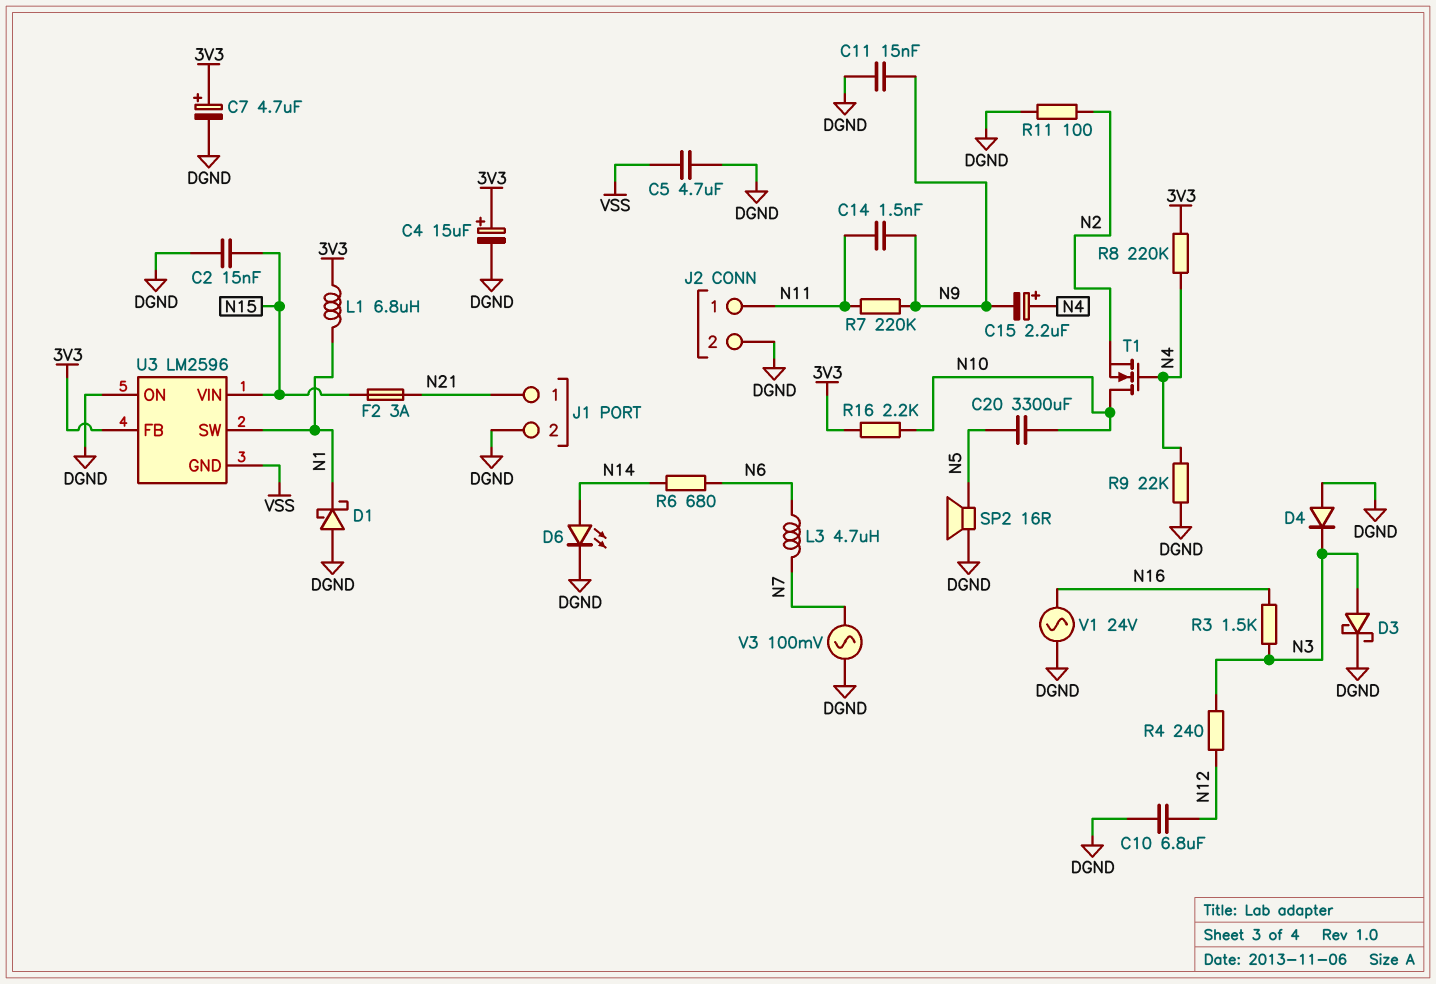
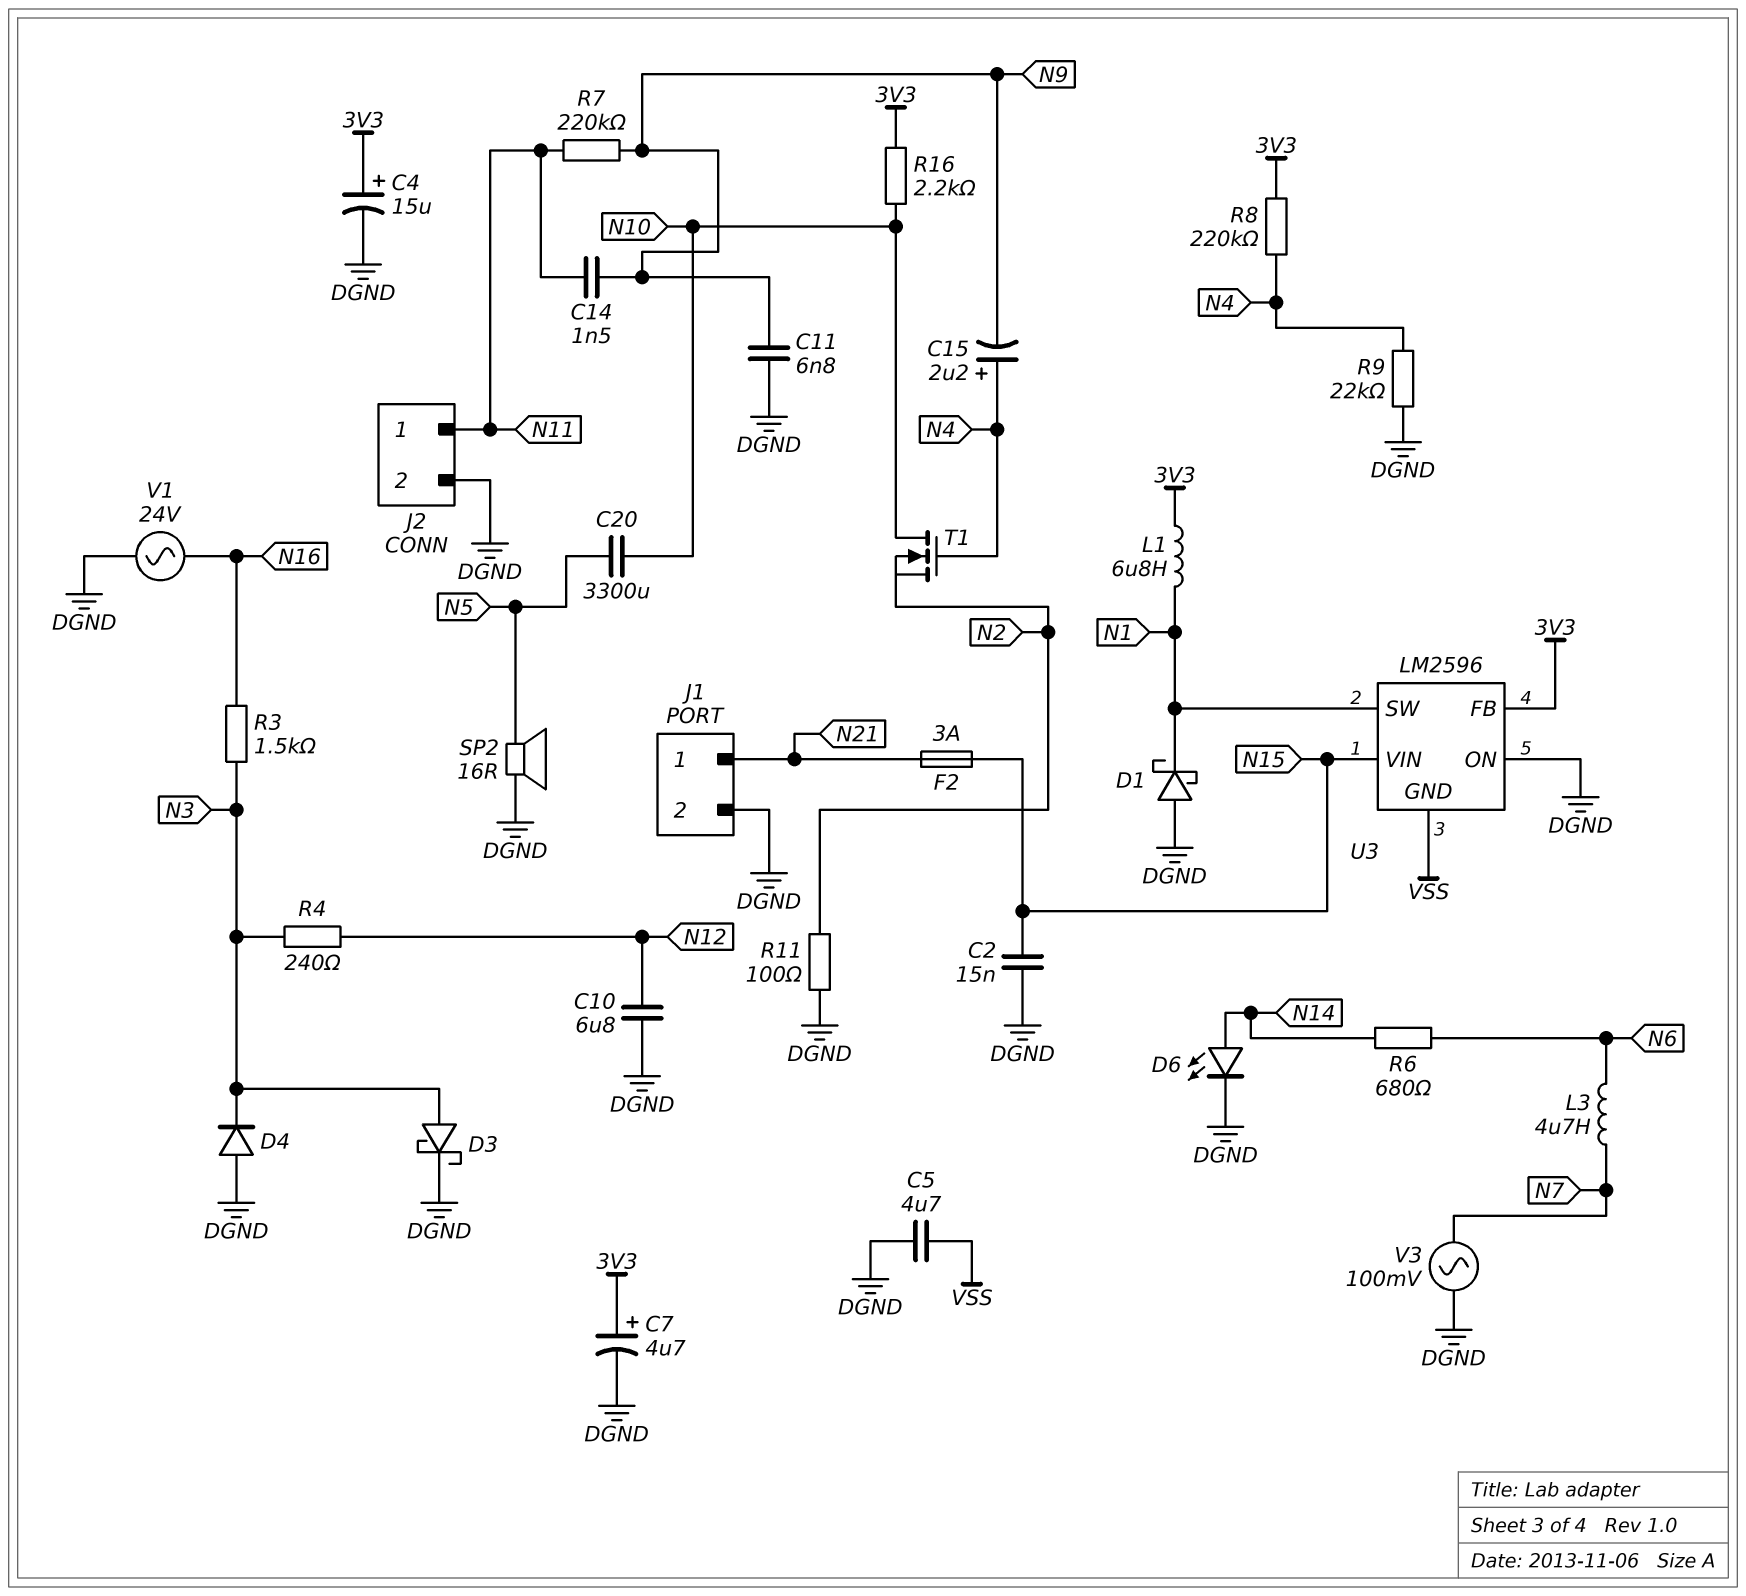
C11: 15nF (DGND, N9) -> 6.8nF (DGND, N9)

